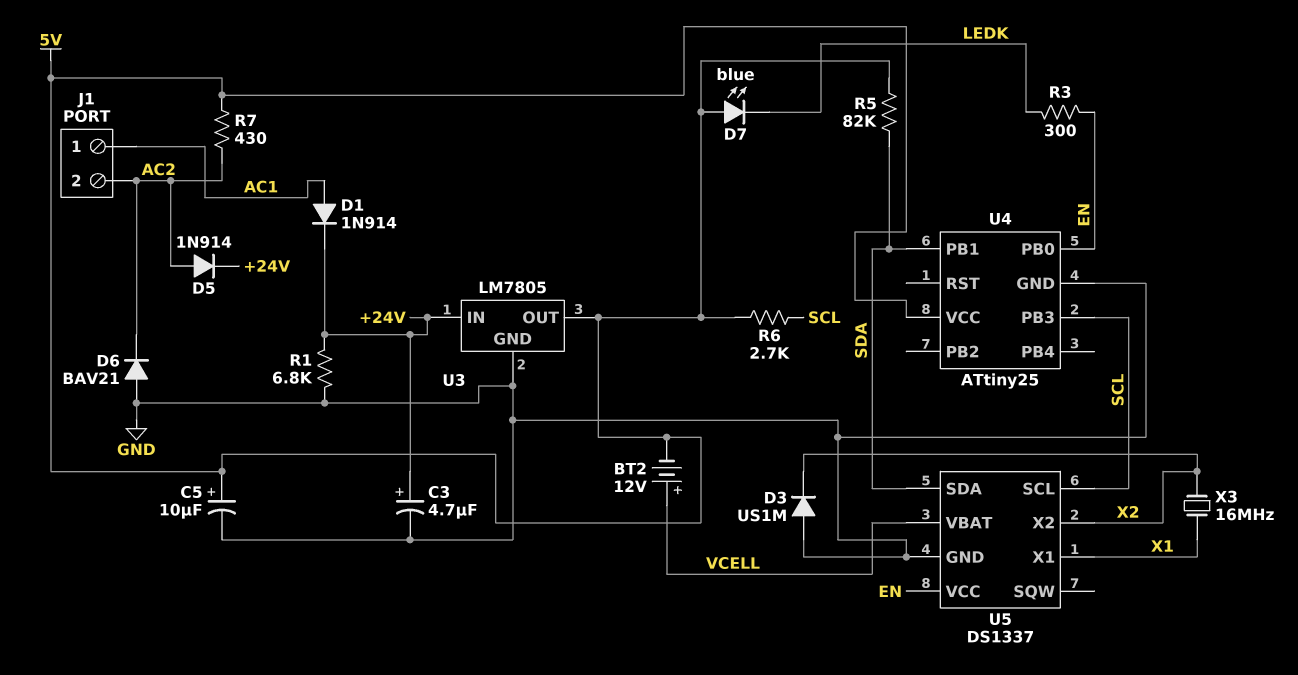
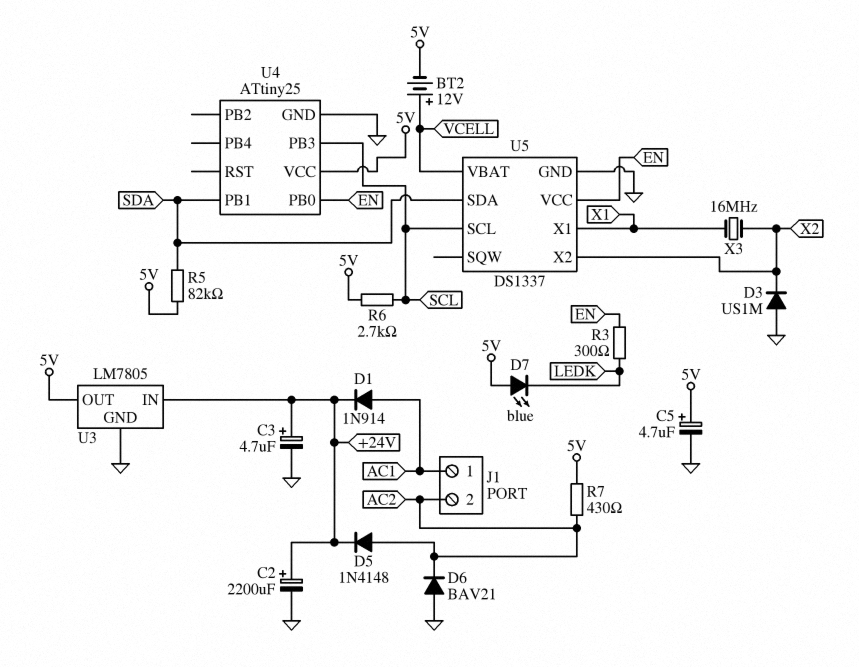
C2: none -> 2200uF (plus +24V, minus GND)
C5: 10uF (plus 5V, minus GND) -> 4.7uF (plus 5V, minus GND)
D5: diode 1N914 (A AC2, K +24V) -> diode 1N4148 (A AC2, K +24V)
R1: 6.8k (+24V, GND) -> none

